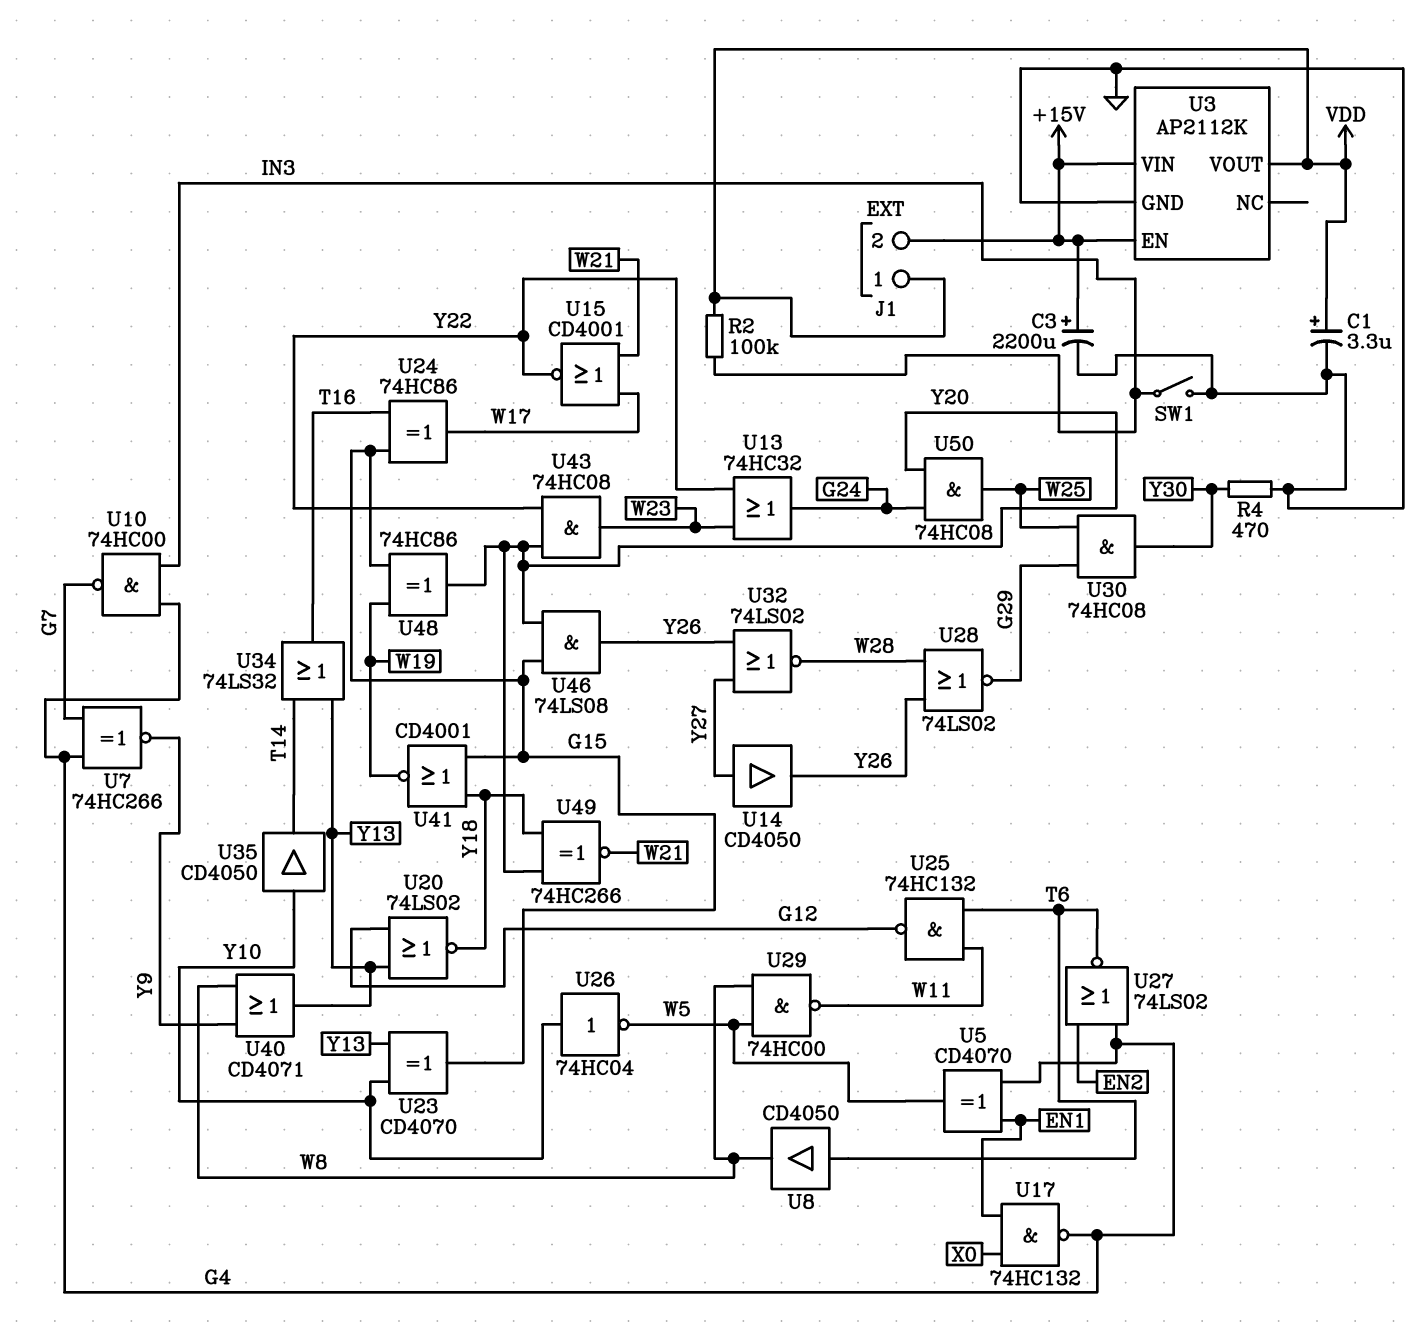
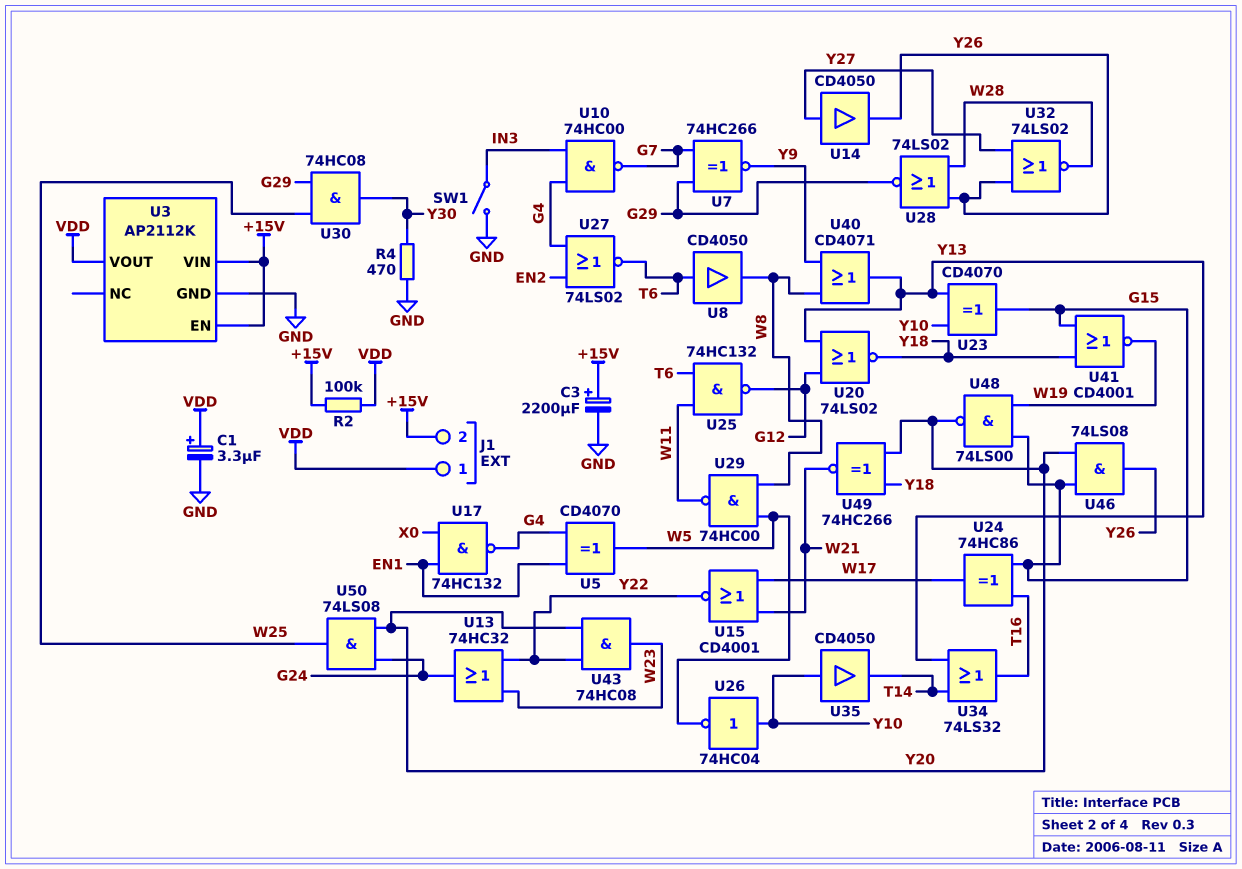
R2: 100k (IN3, VDD) -> 100k (+15V, VDD)
U7: XNOR 74HC266 (in G4, in G7, out Y9) -> XNOR 74HC266 (in G7, in G29, out Y9)
U48: XOR 74HC86 (in G15, in W19, out Y20) -> NAND 74LS00 (in G15, in W19, out Y20)
U50: AND 74HC08 (in G24, in Y20, out W25) -> AND 74LS08 (in G24, in Y20, out W25)

